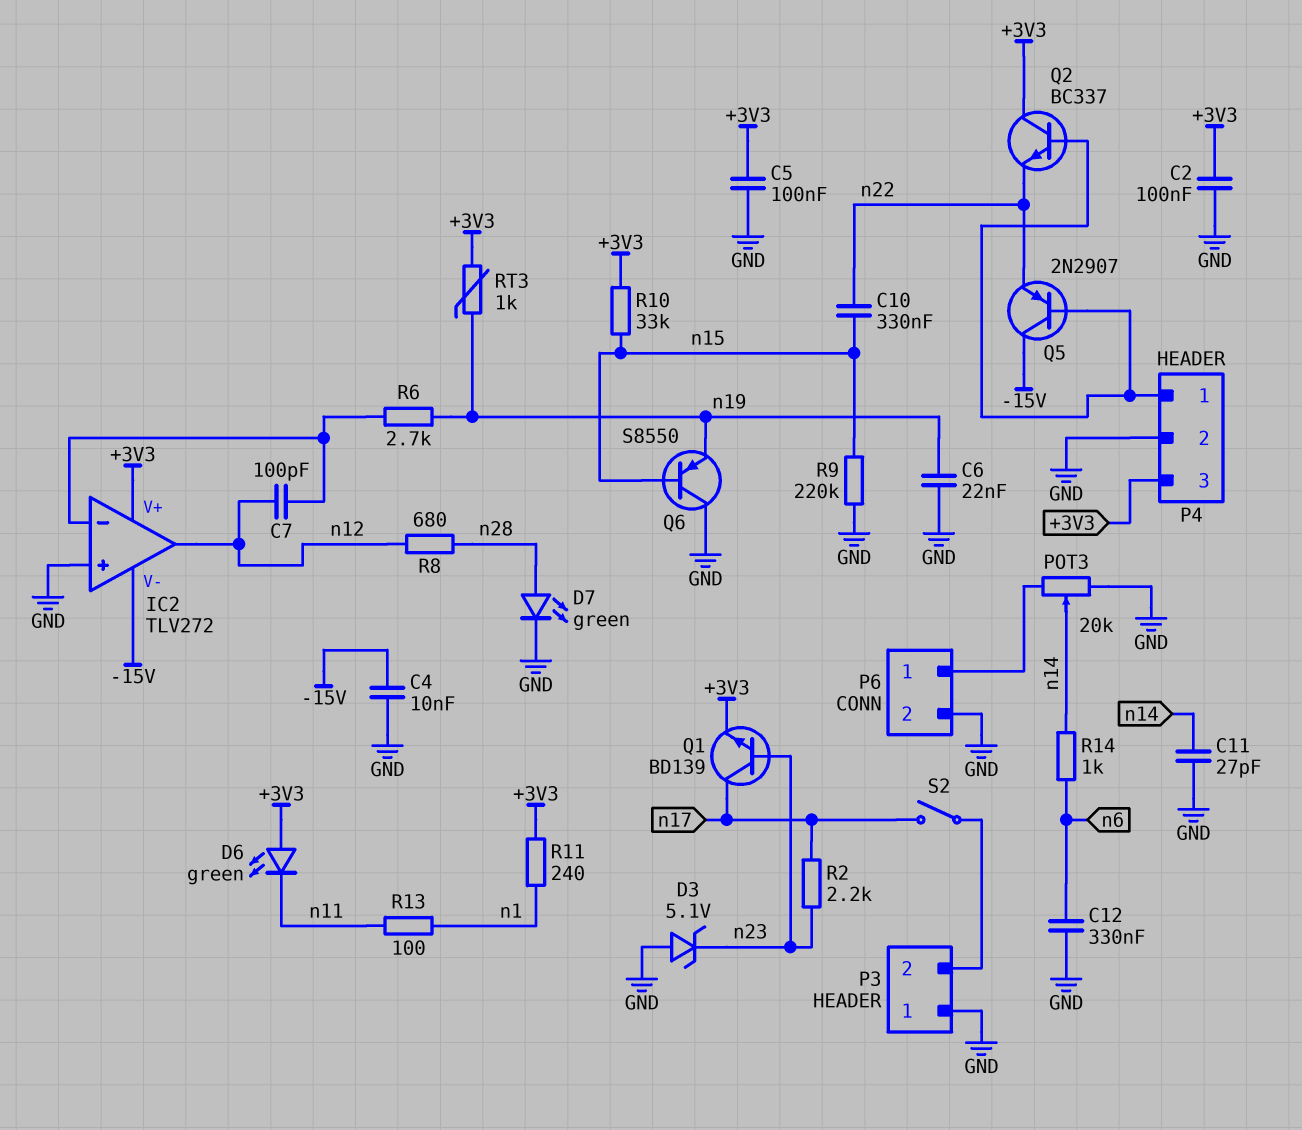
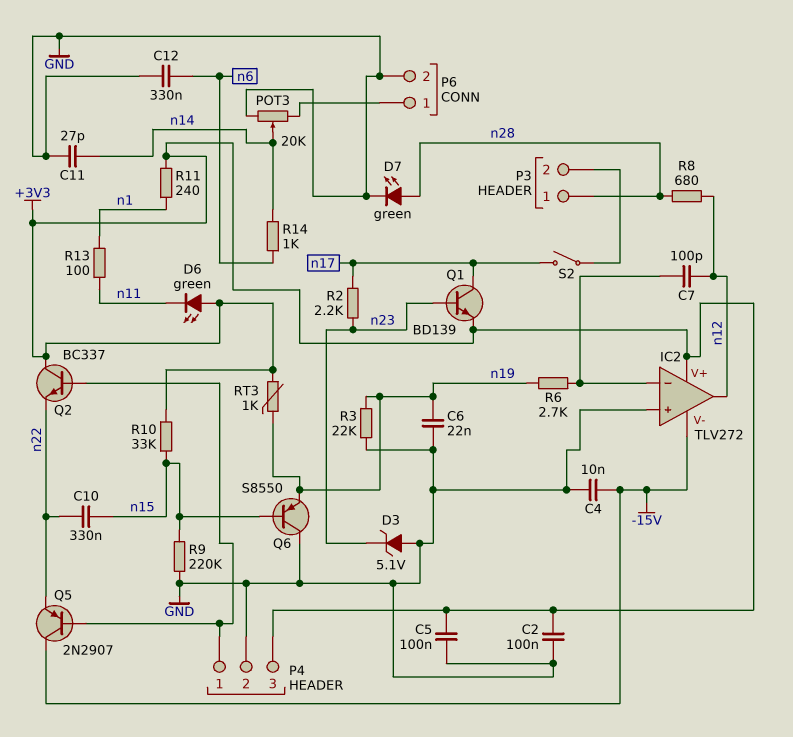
P3 pin 1: GND -> n28
R3: none -> 22k (GND, n19)

